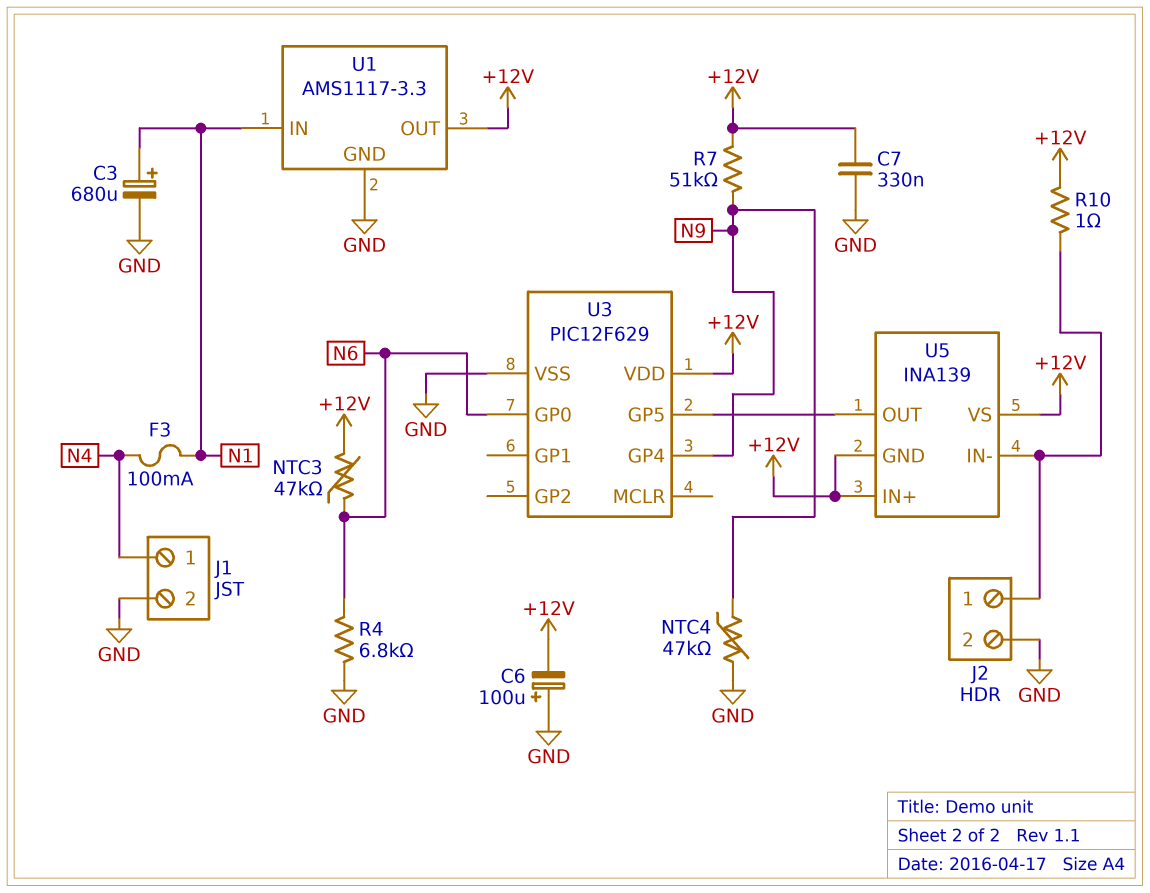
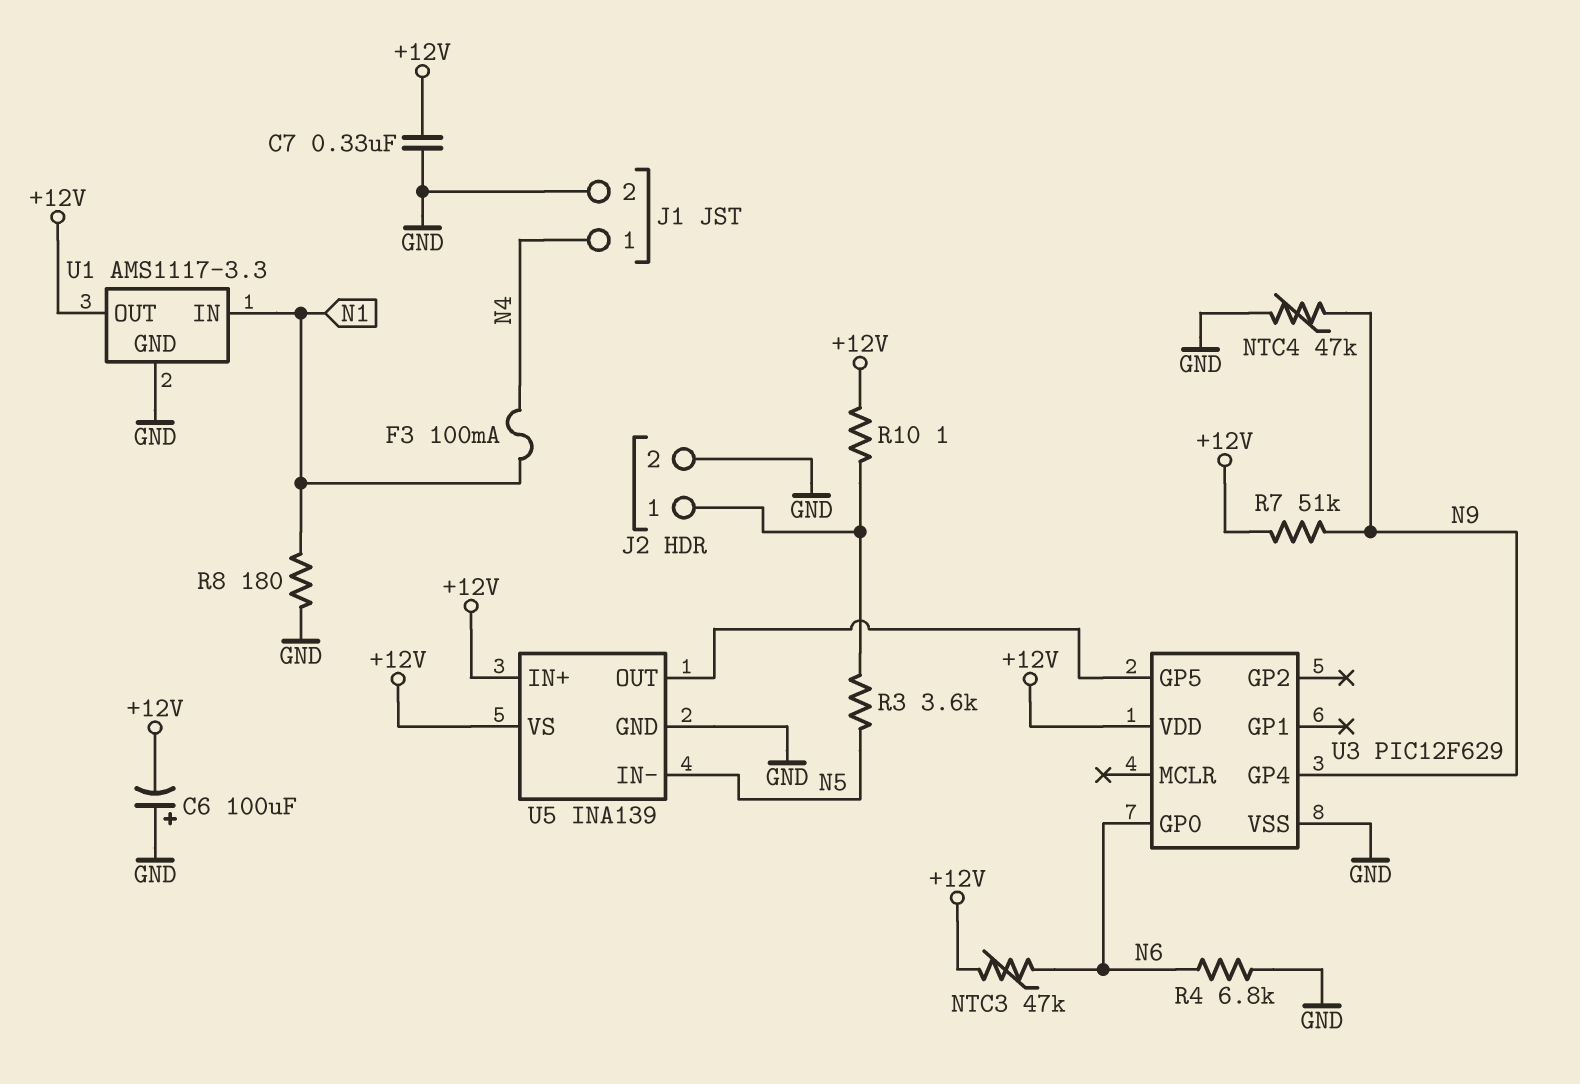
C3: 680uF (plus N1, minus GND) -> none
R3: none -> 3.6k (J2/1, N5)
R8: none -> 180 (GND, N1)
U5 pin GND: +12V -> GND
U5 pin IN-: J2/1 -> N5

